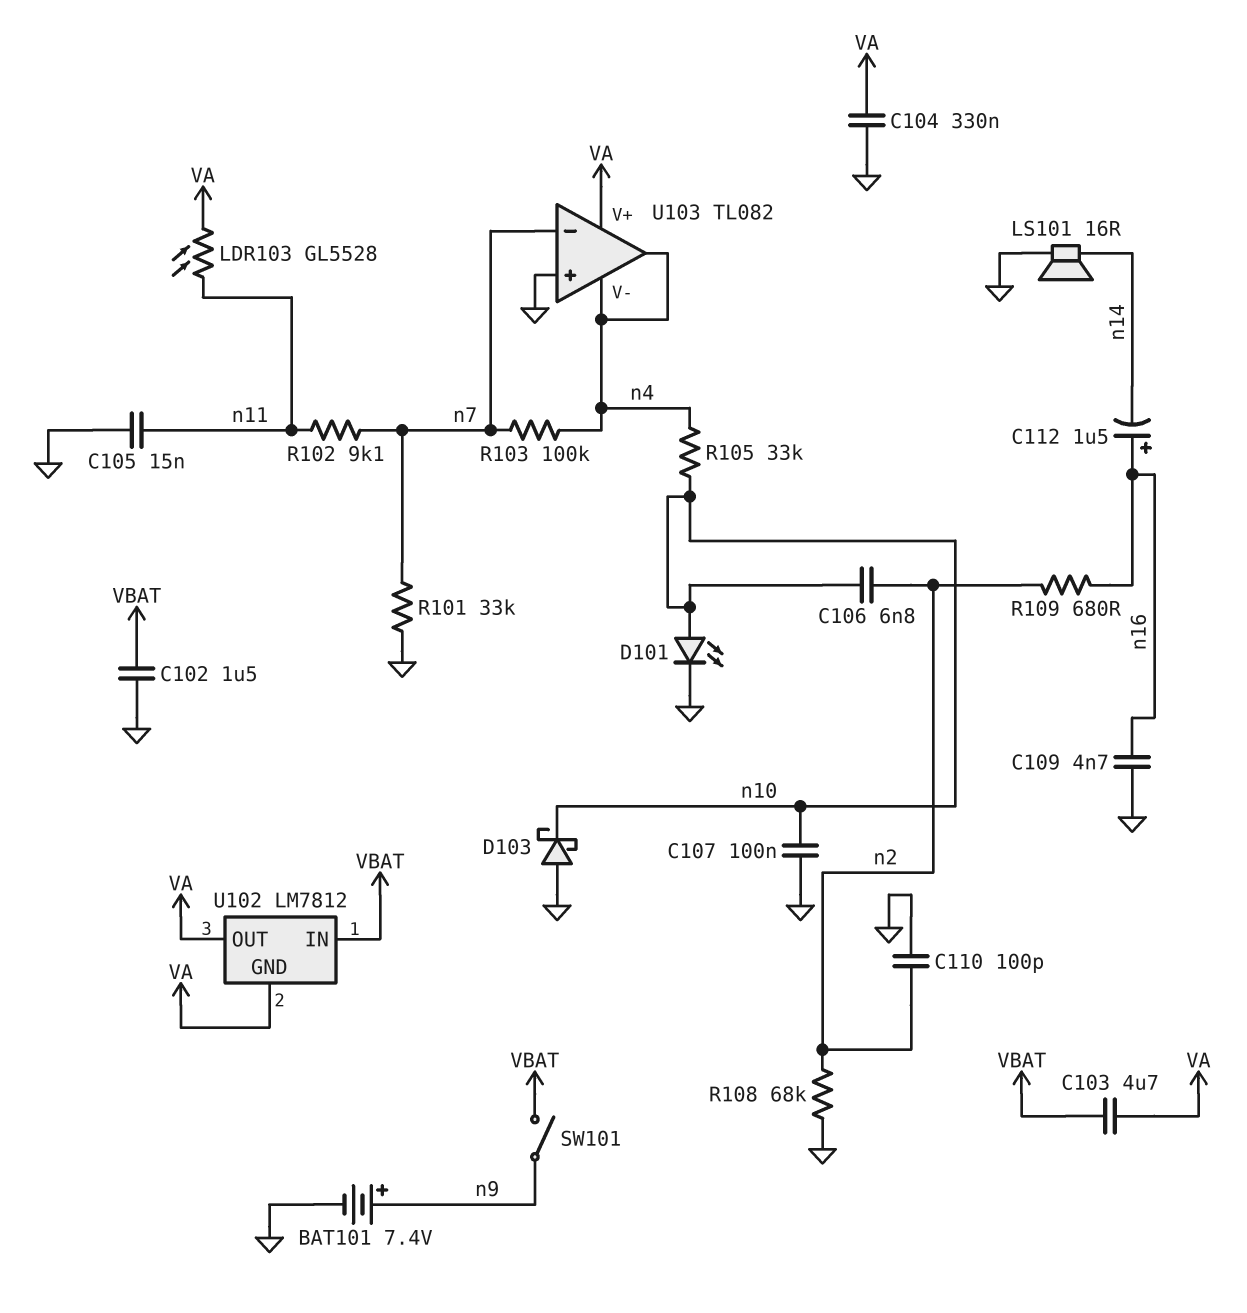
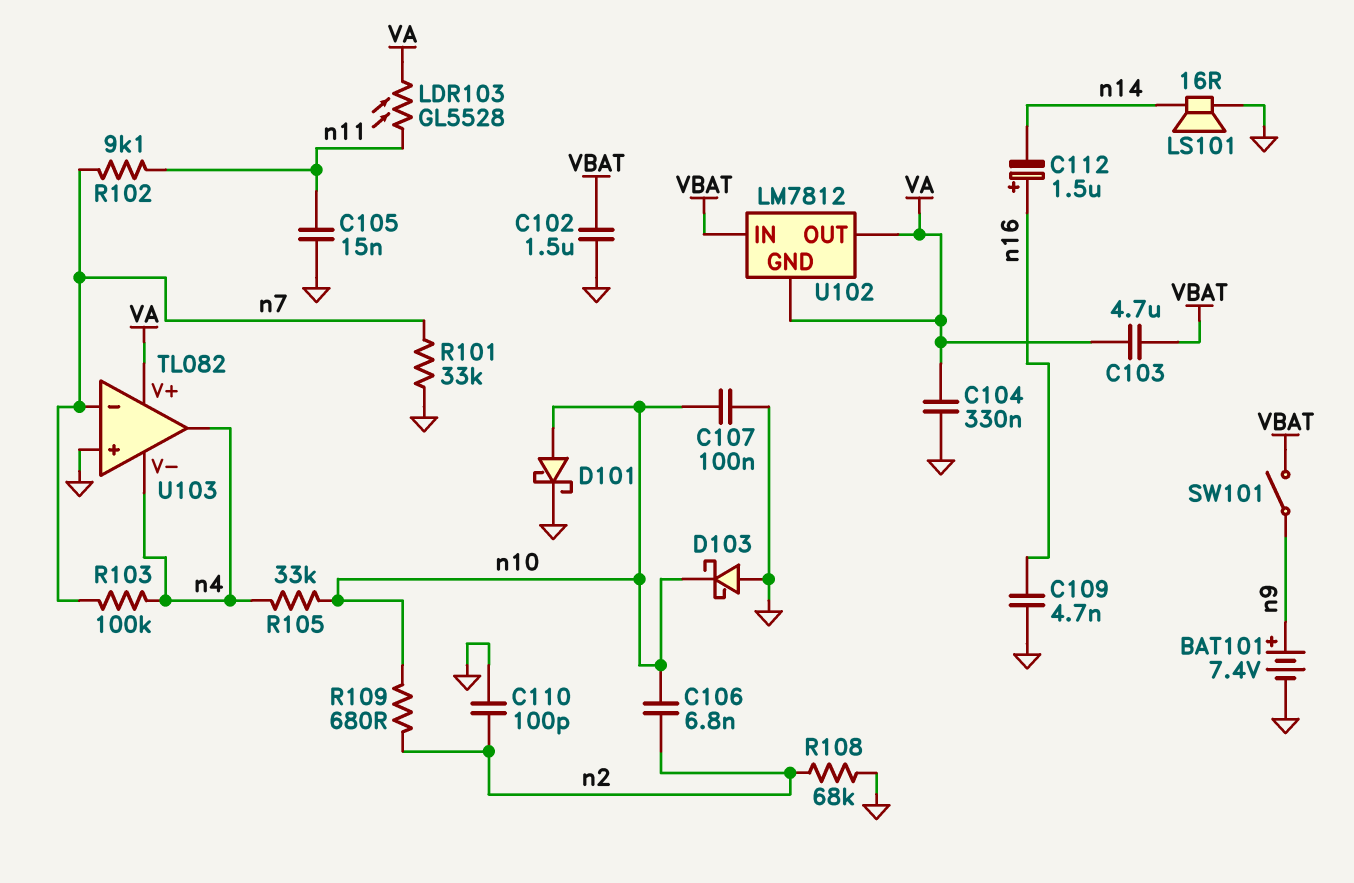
D101: LED (A n10, K GND) -> schottky (A n10, K GND)
R109: 680 (n2, n16) -> 680 (n2, n10)

